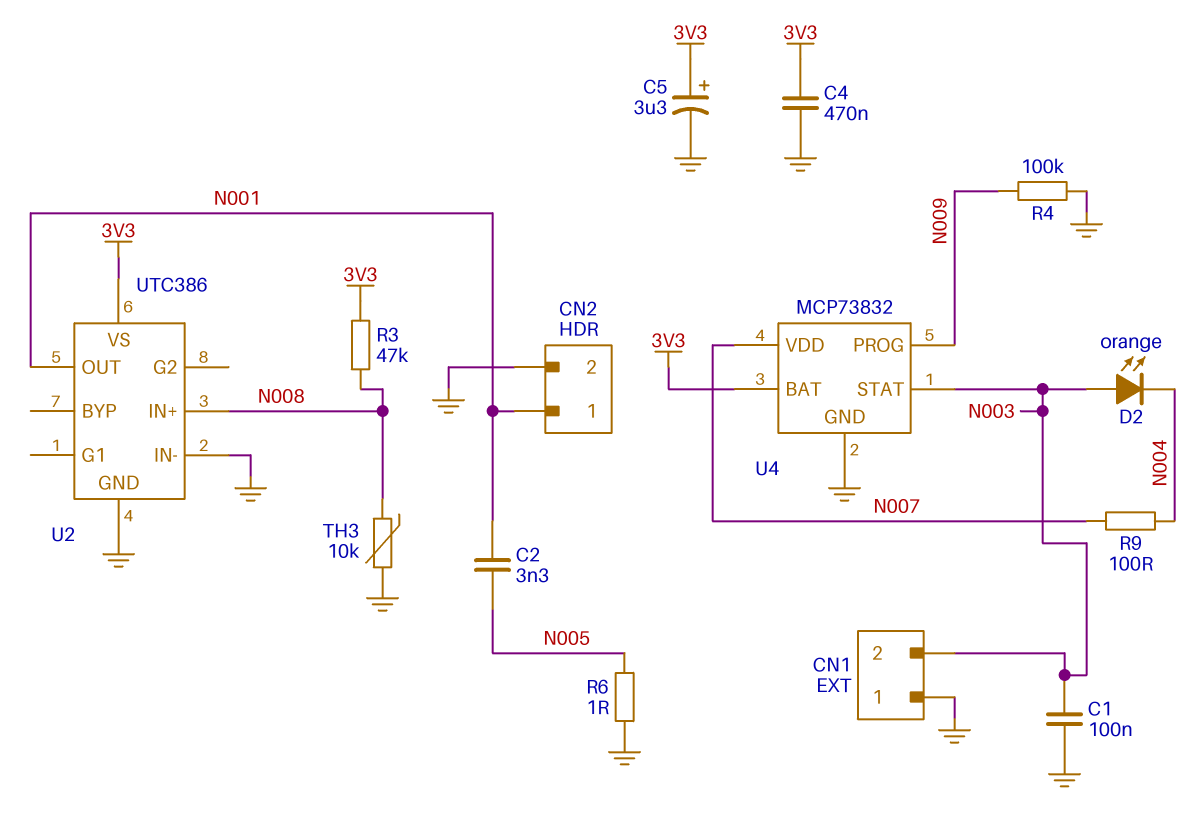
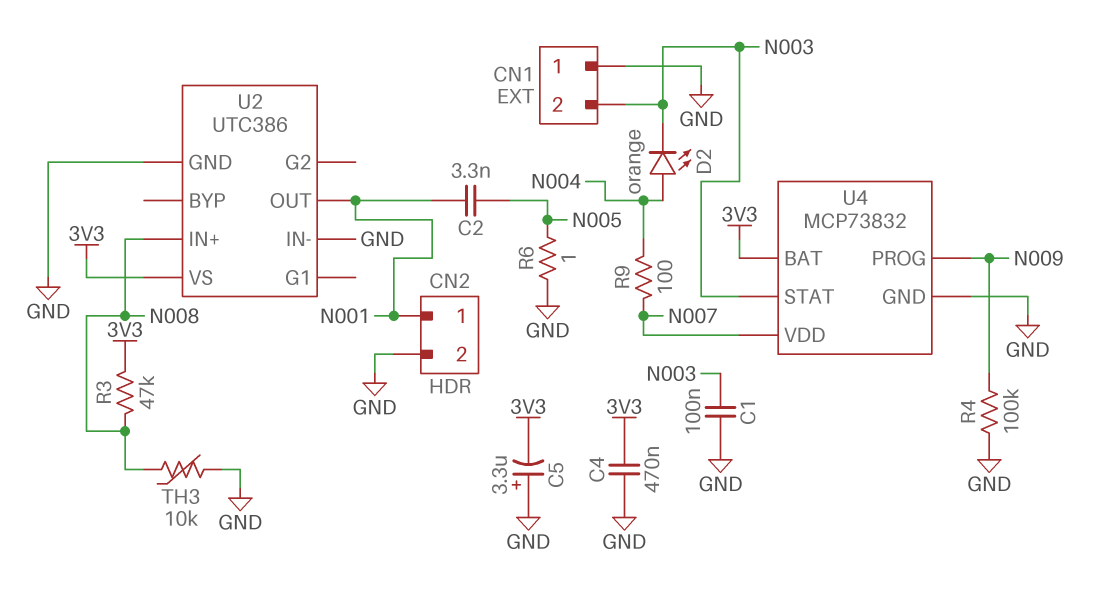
C5: 3.3uF (plus 3V3, minus GND) -> 3.3uF (plus GND, minus 3V3)
D2: LED orange (A N003, K N004) -> LED orange (A N004, K N003)

